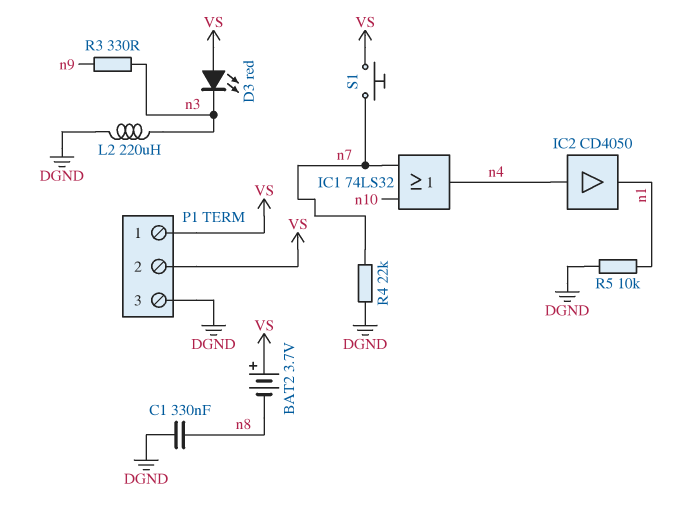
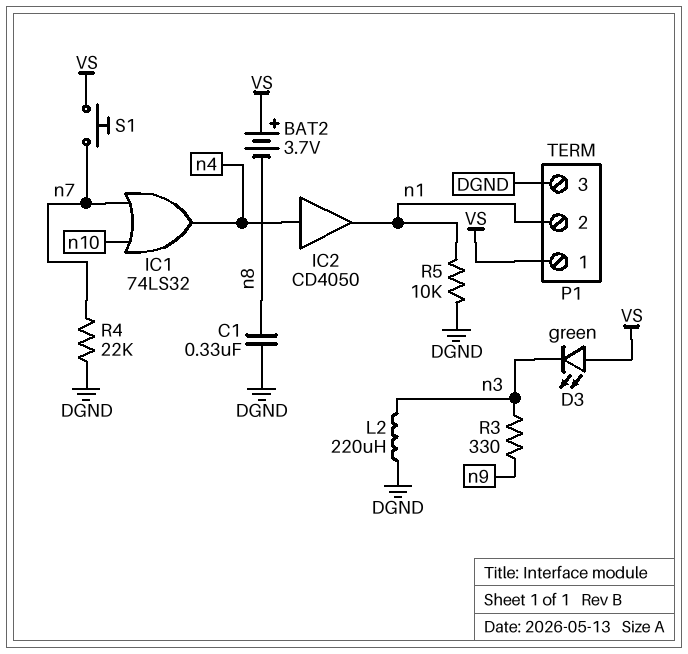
D3: LED red (A VS, K n3) -> LED green (A VS, K n3)
P1 pin 2: VS -> n1

